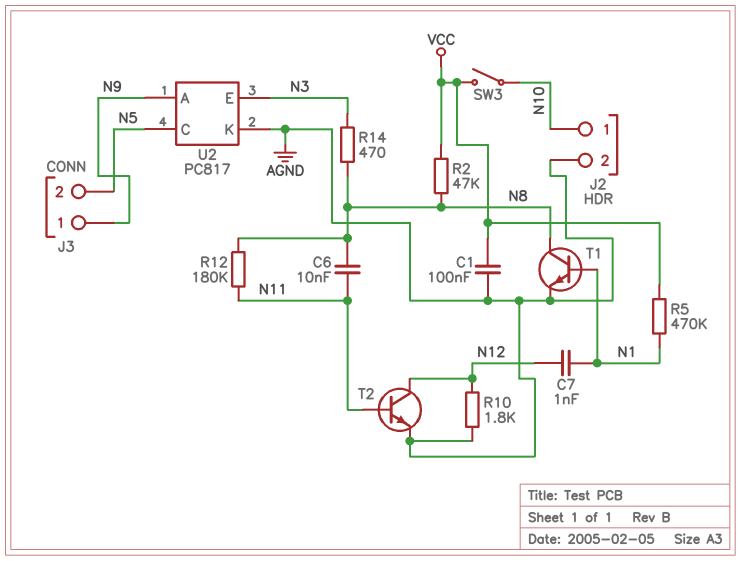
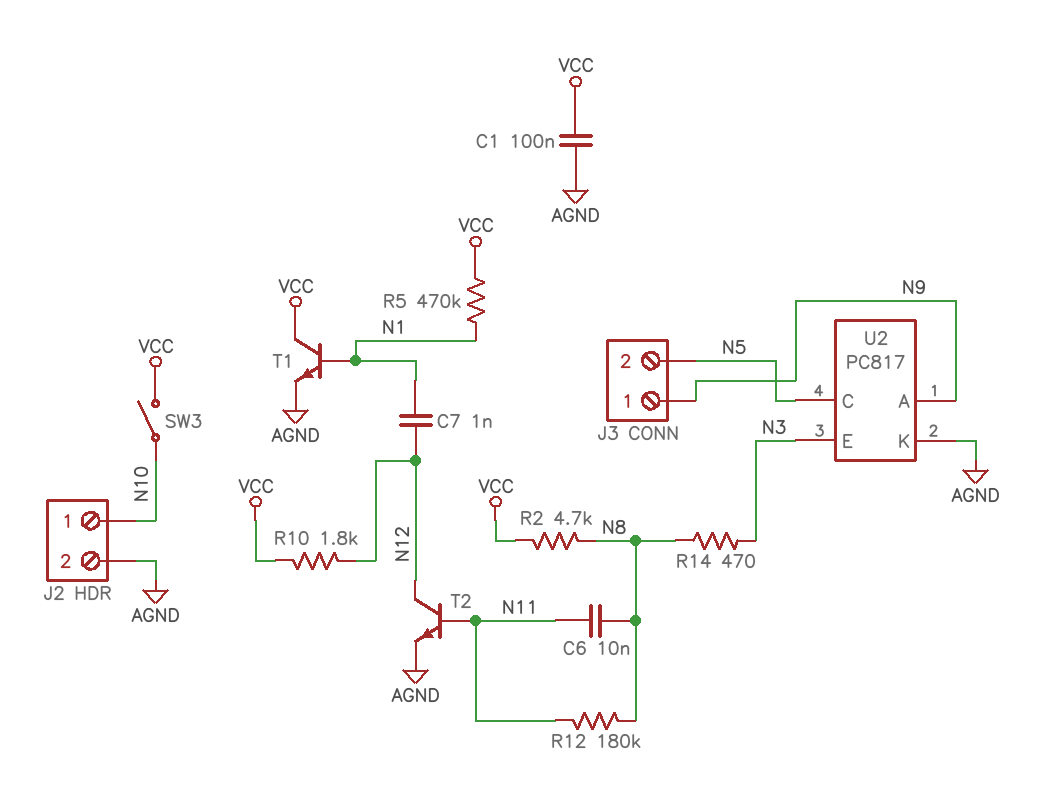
R2: 47k (N8, VCC) -> 4.7k (N8, VCC)
R10: 1.8k (AGND, N12) -> 1.8k (N12, VCC)
T1: NPN (B N1, C N8, E AGND) -> NPN (B N1, C VCC, E AGND)

